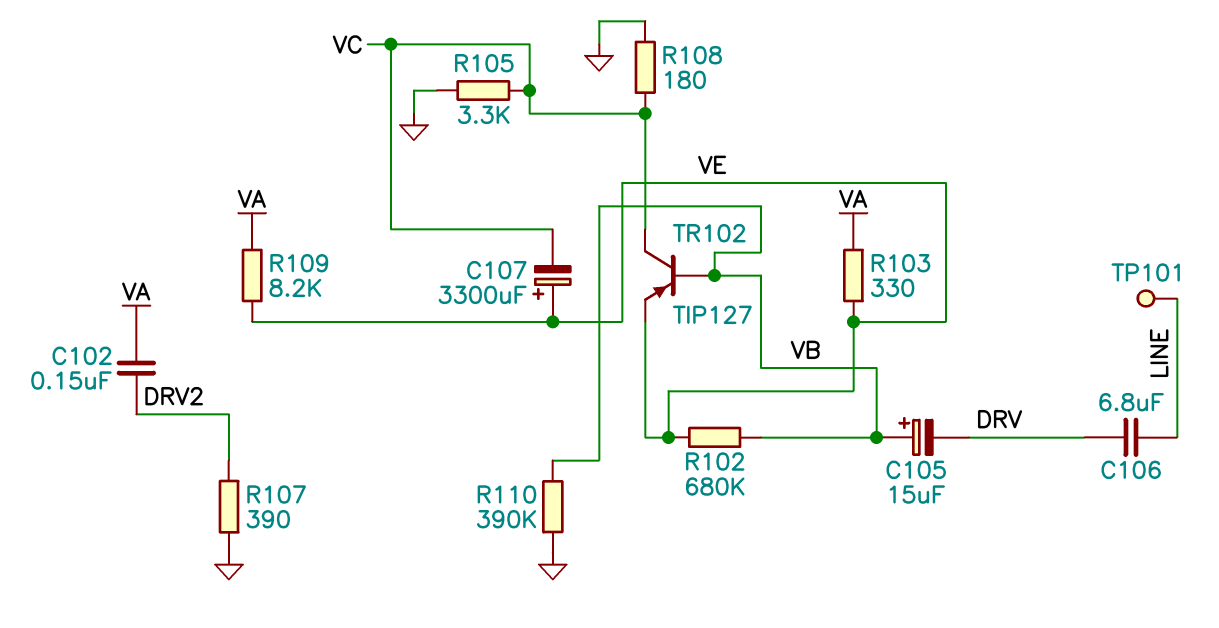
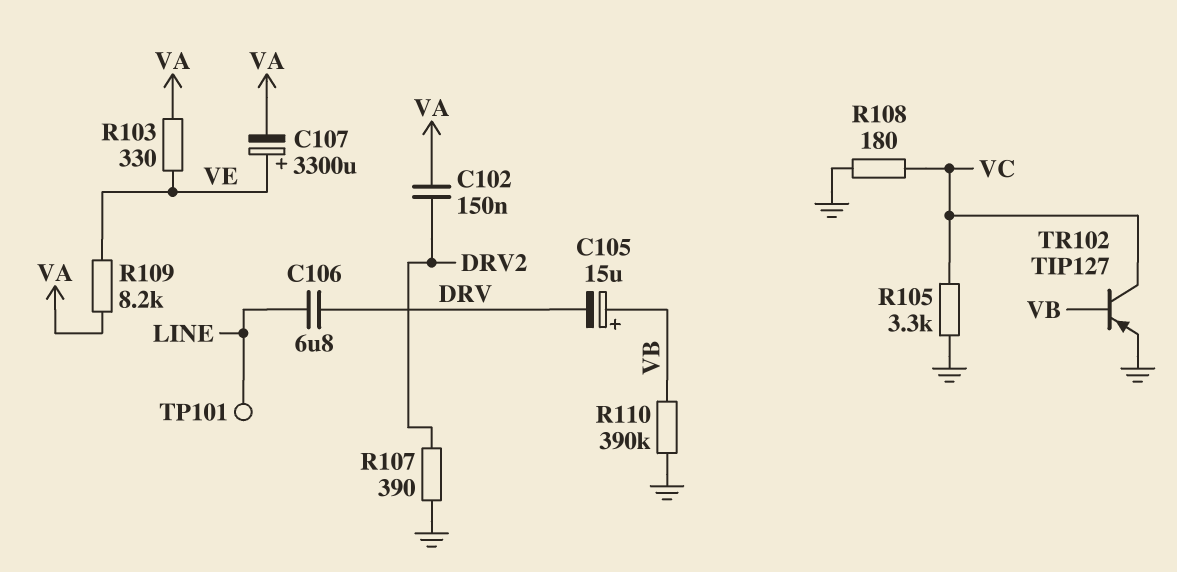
C107: 3300uF (plus VE, minus VC) -> 3300uF (plus VE, minus VA)
R102: 680k (VB, VE) -> none
TR102: PNP TIP127 (B VB, C VC, E VE) -> PNP TIP127 (B VB, C VC, E GND)

